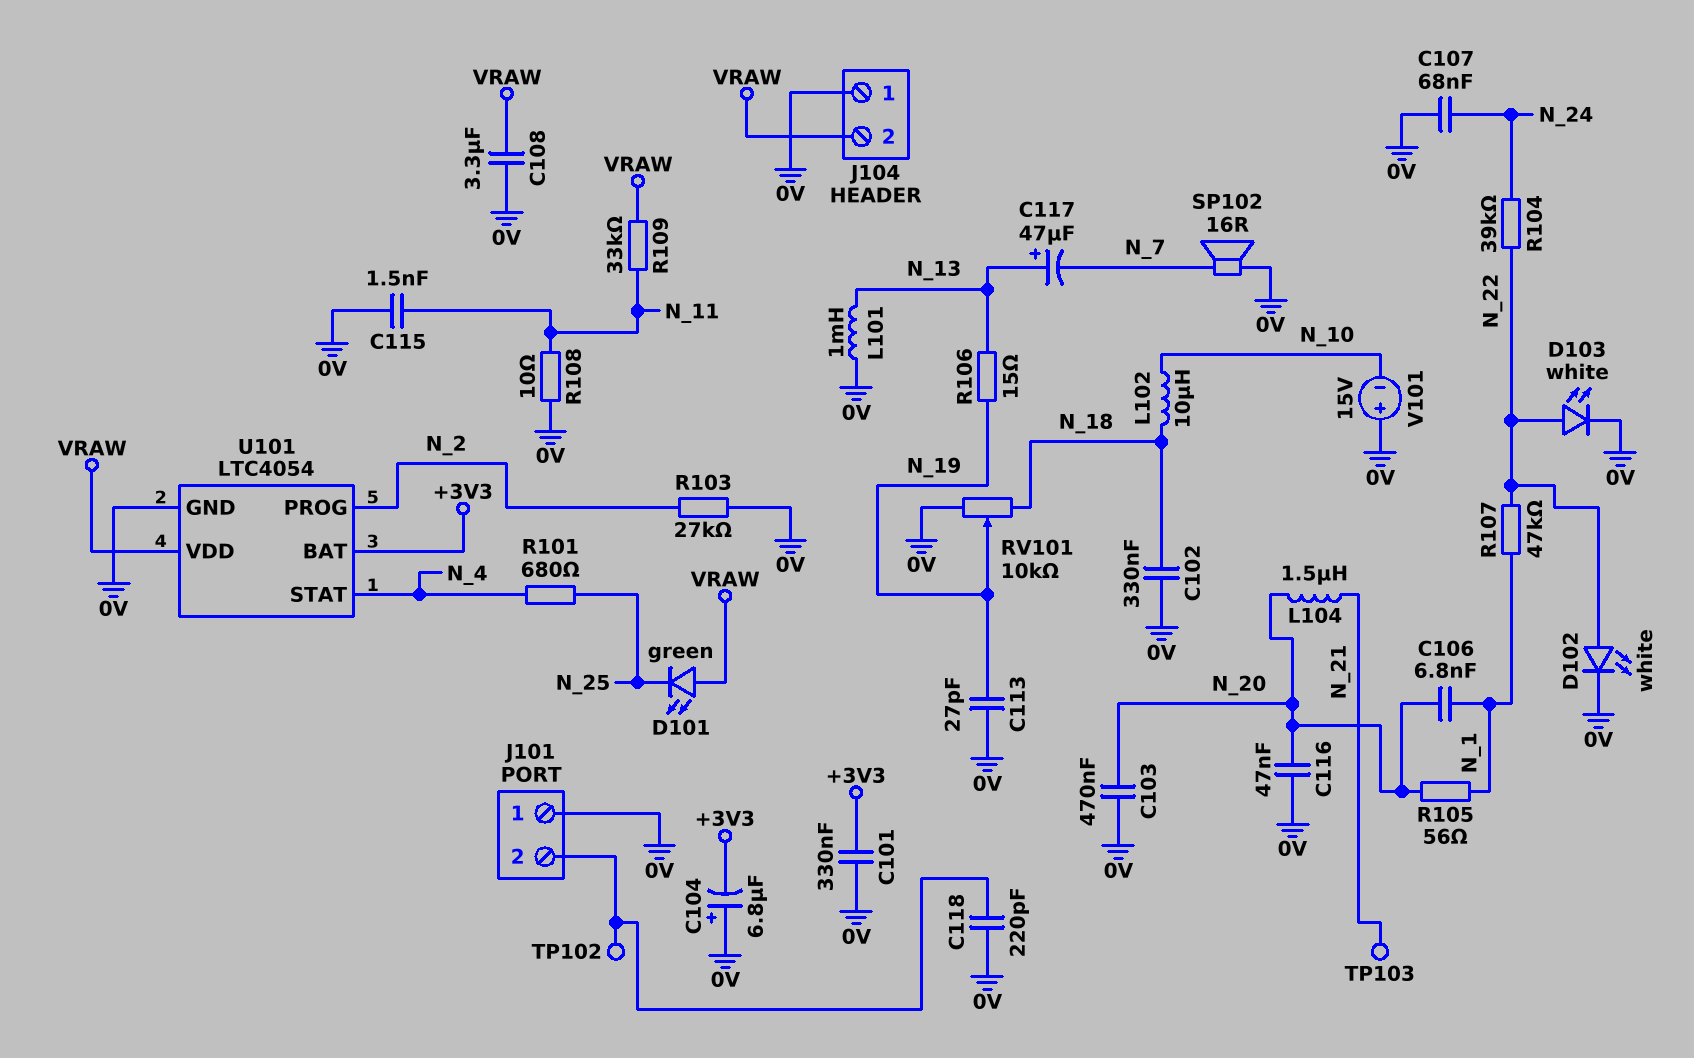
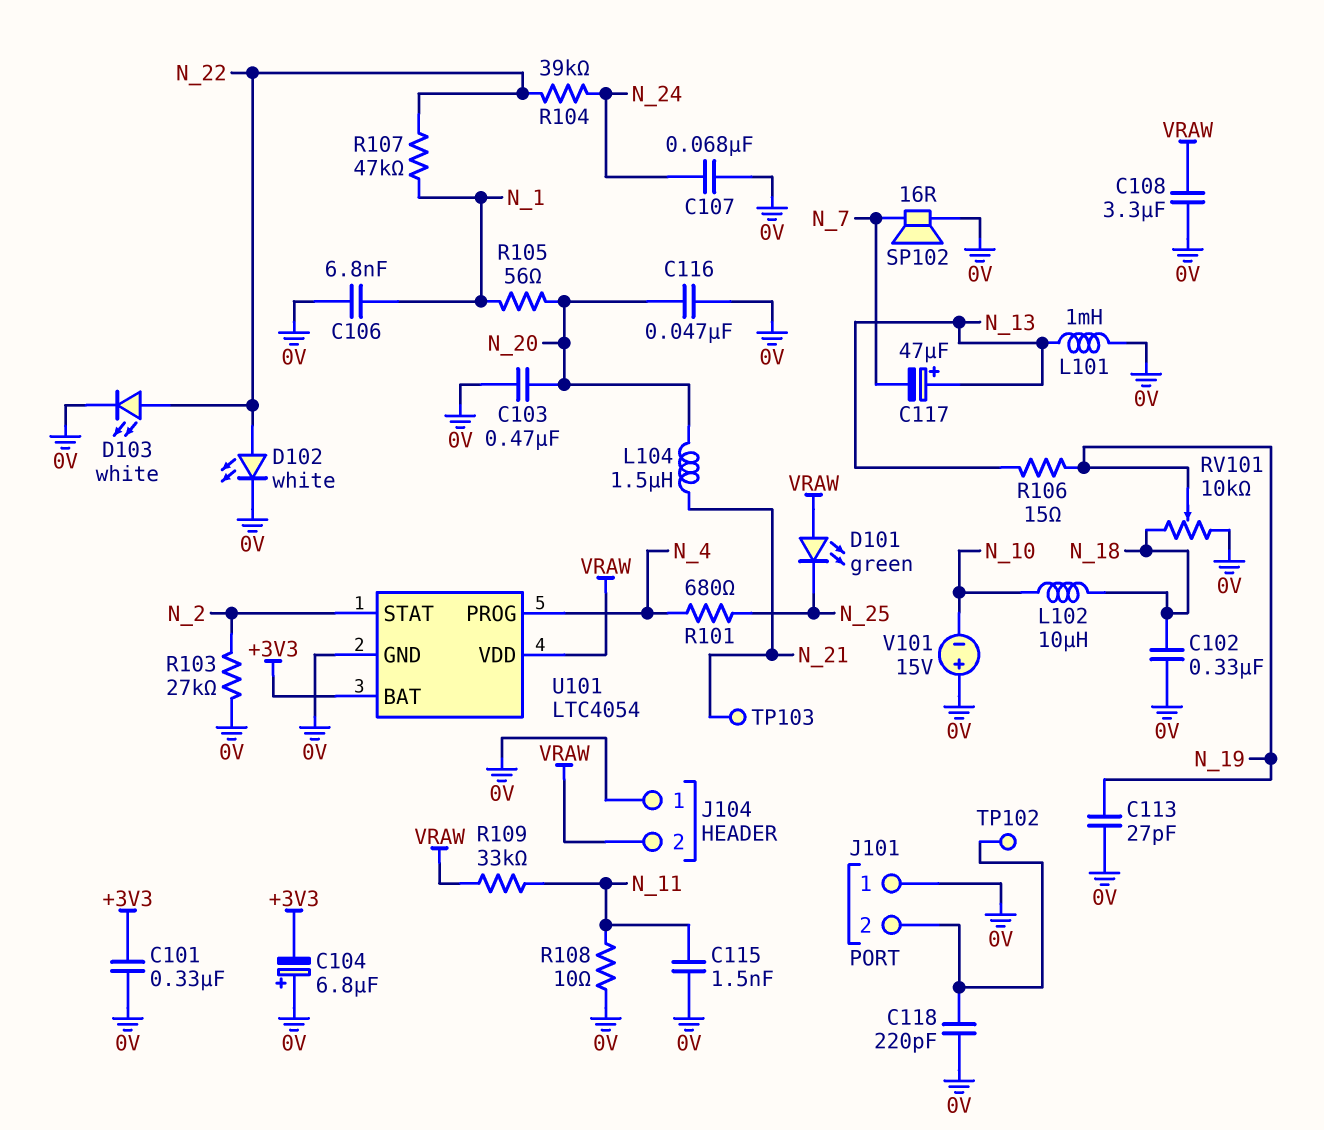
C106: 6.8nF (N_1, N_20) -> 6.8nF (0V, N_1)
U101 pin PROG: N_2 -> N_4
U101 pin STAT: N_4 -> N_2

